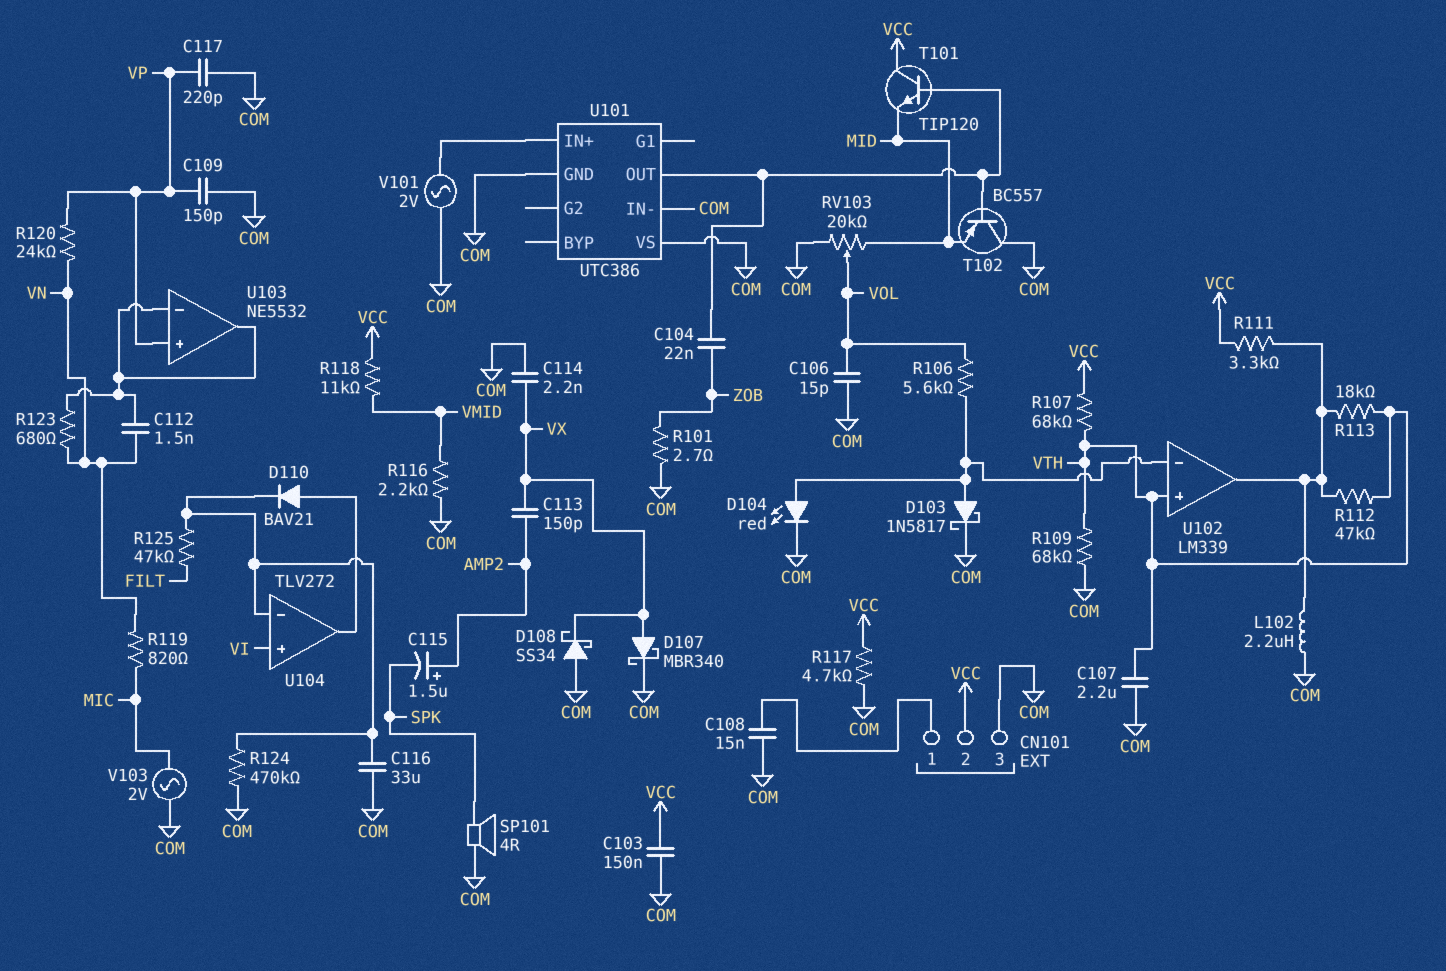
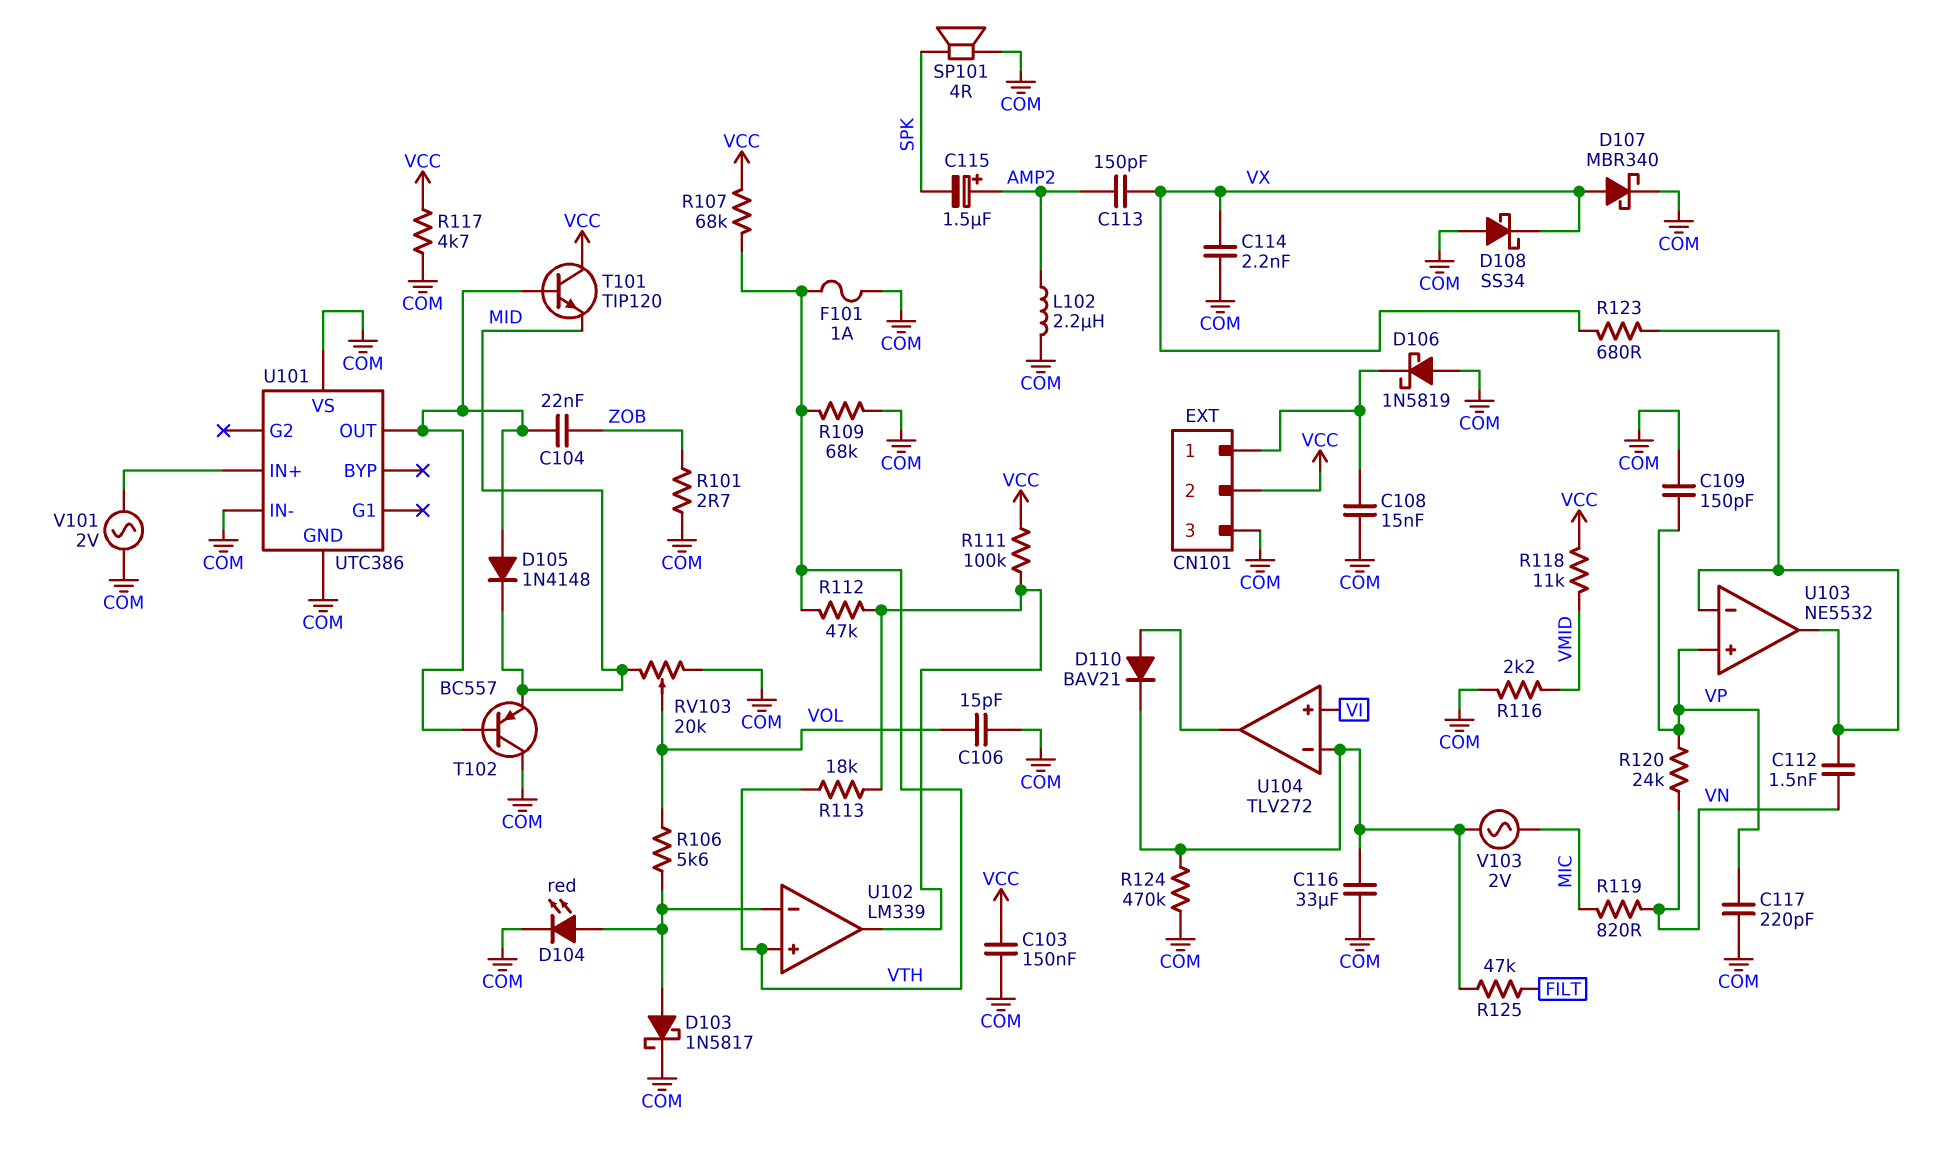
C107: 2.2uF (COM, VTH) -> none
D105: none -> diode 1N4148 (A U101/OUT, K MID)
D106: none -> schottky 1N5819 (A COM, K CN101/1)
F101: none -> 1A (COM, VTH)
L102: 2.2uH (COM, U102/out) -> 2.2uH (AMP2, COM)
R111: 3.3k (U102/out, VCC) -> 100k (U102/out, VCC)
R123: 680 (U103/in-, VN) -> 680 (U103/in-, VX)
V103: AC 2V (COM, MIC) -> AC 2V (MIC, U104/in-)

